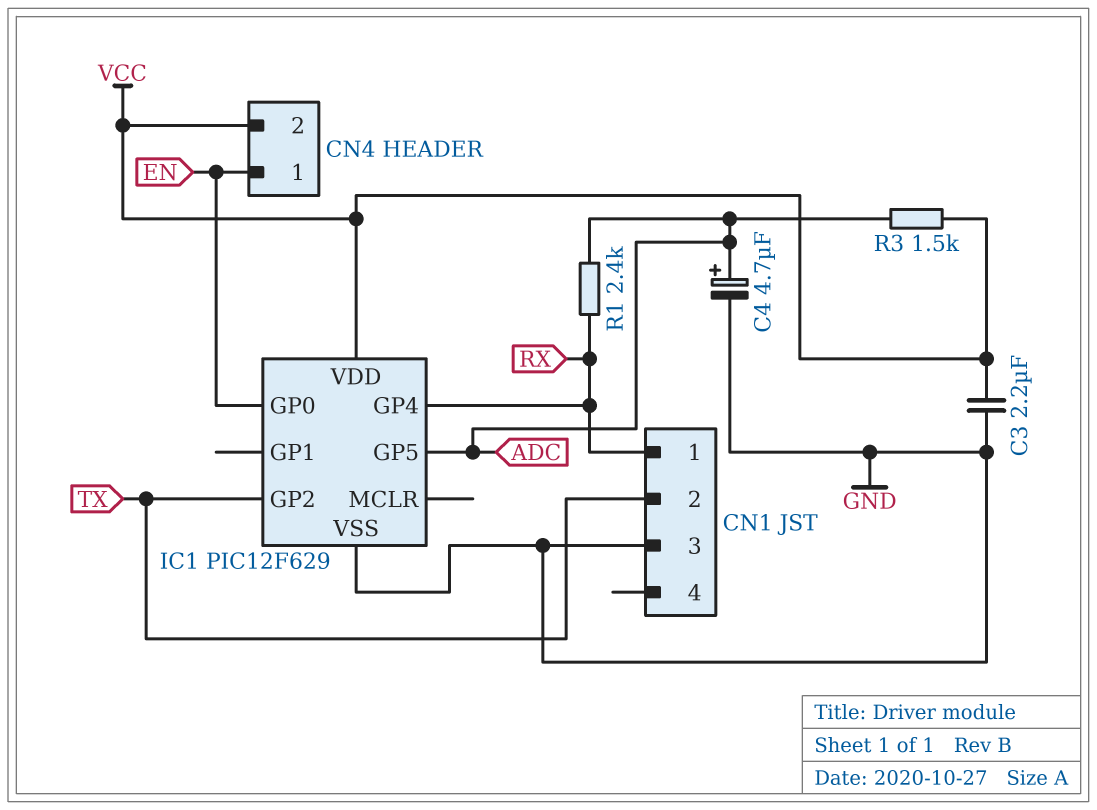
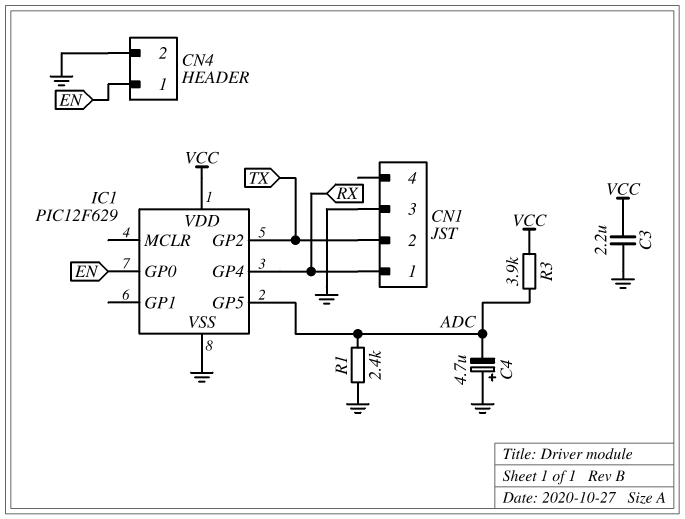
C4: 4.7uF (plus ADC, minus GND) -> 4.7uF (plus GND, minus ADC)
CN4 pin 2: VCC -> GND
R1: 2.4k (ADC, RX) -> 2.4k (ADC, GND)
R3: 1.5k (ADC, VCC) -> 3.9k (ADC, VCC)

